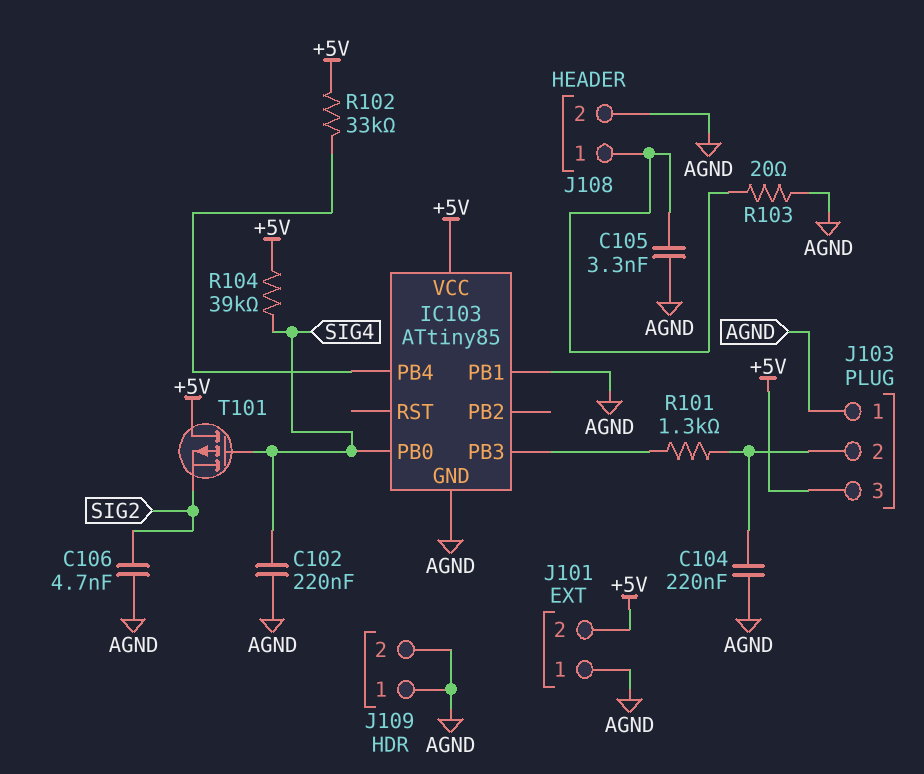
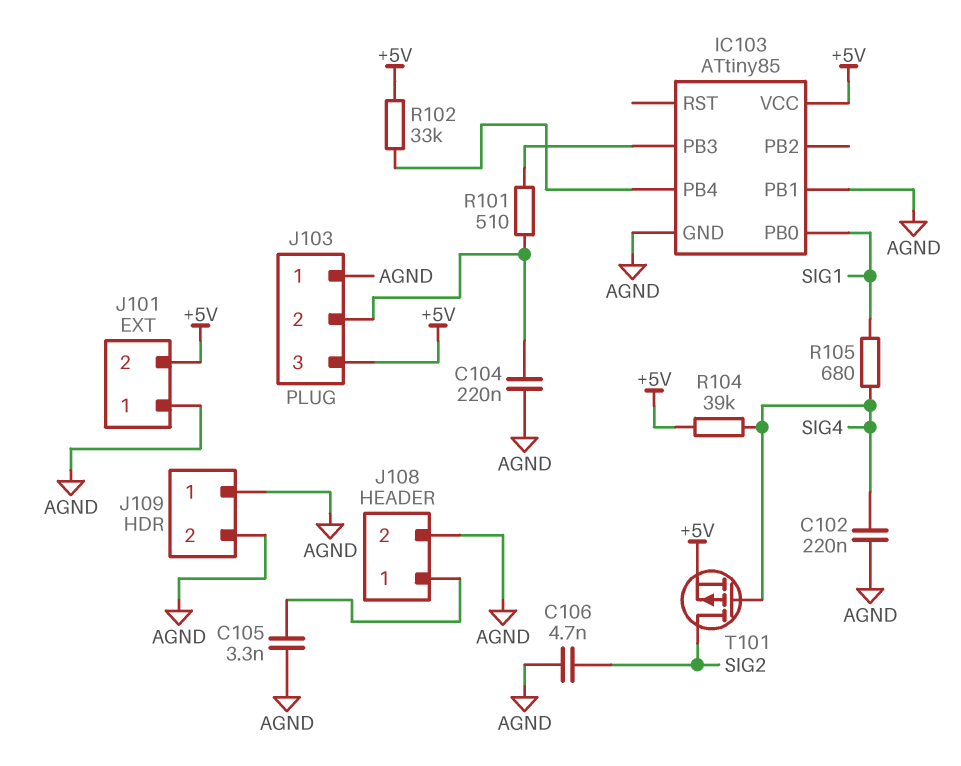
IC103 pin PB0: SIG4 -> SIG1
R101: 1.3k (IC103/PB3, J103/2) -> 510 (IC103/PB3, J103/2)
R103: 20 (AGND, J108/1) -> none
R105: none -> 680 (SIG1, SIG4)
T101: PMOS (G SIG4, D +5V, S SIG2) -> PMOS (G SIG4, D SIG2, S +5V)

